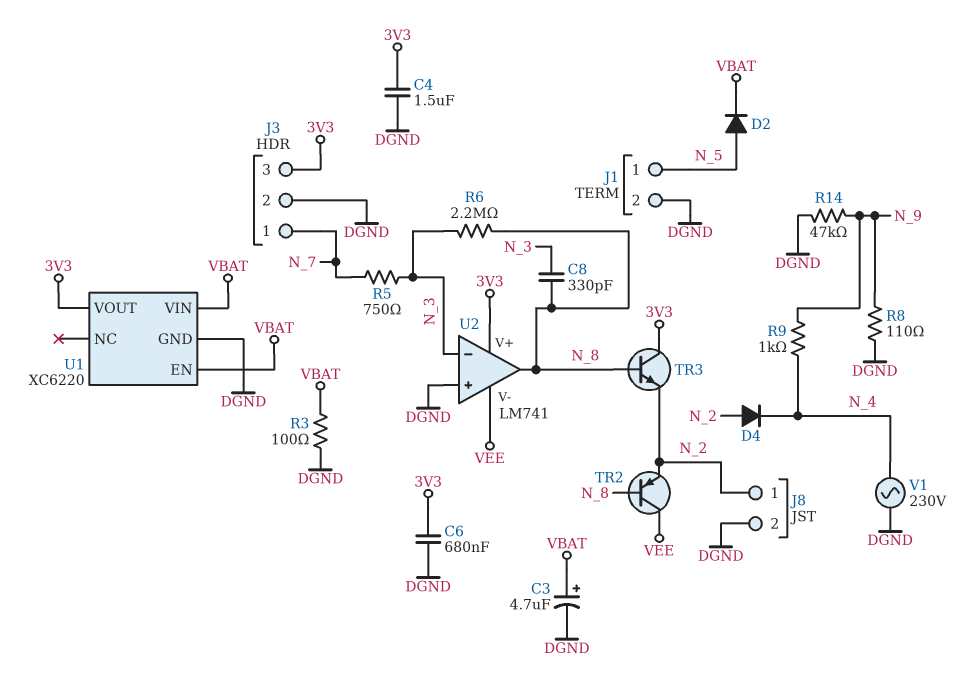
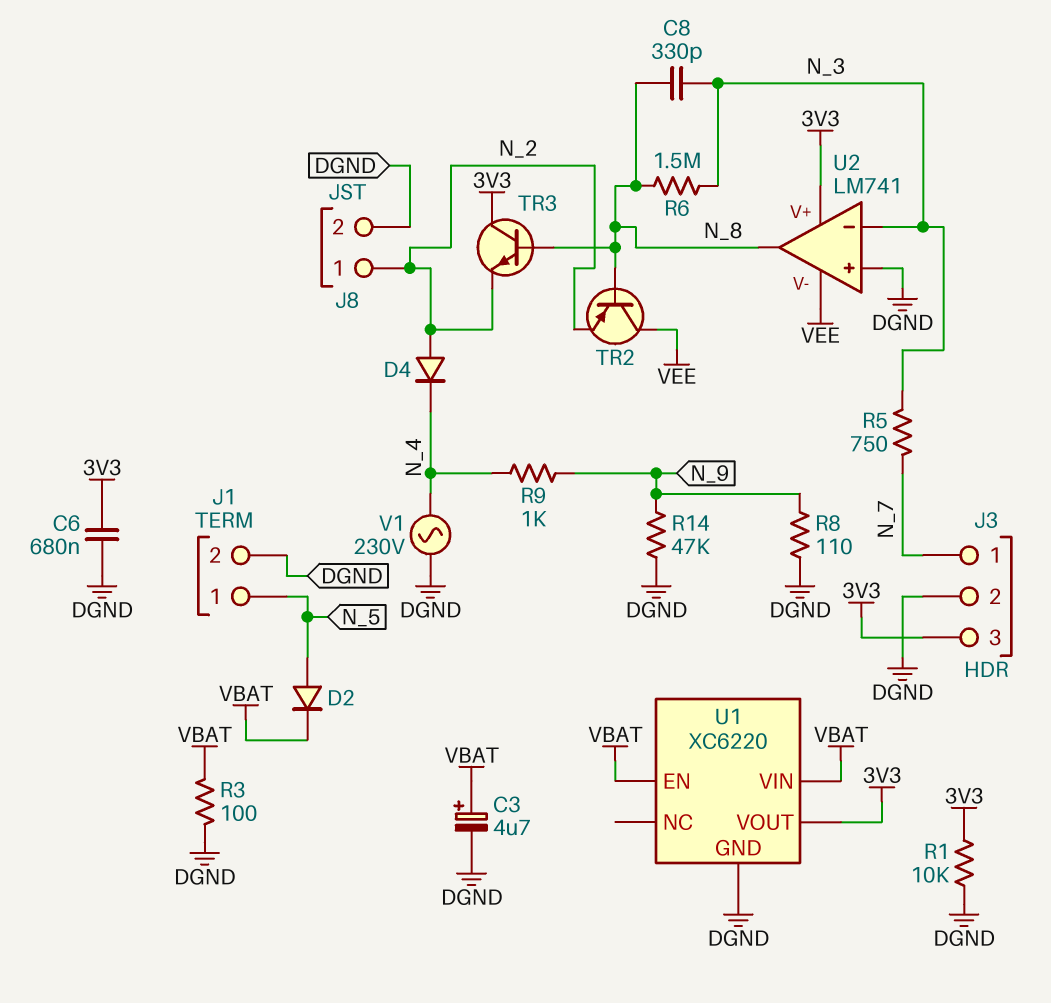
C4: 1.5uF (3V3, DGND) -> none
R1: none -> 10k (3V3, DGND)
R6: 2.2M (N_3, N_8) -> 1.5M (N_3, N_8)

